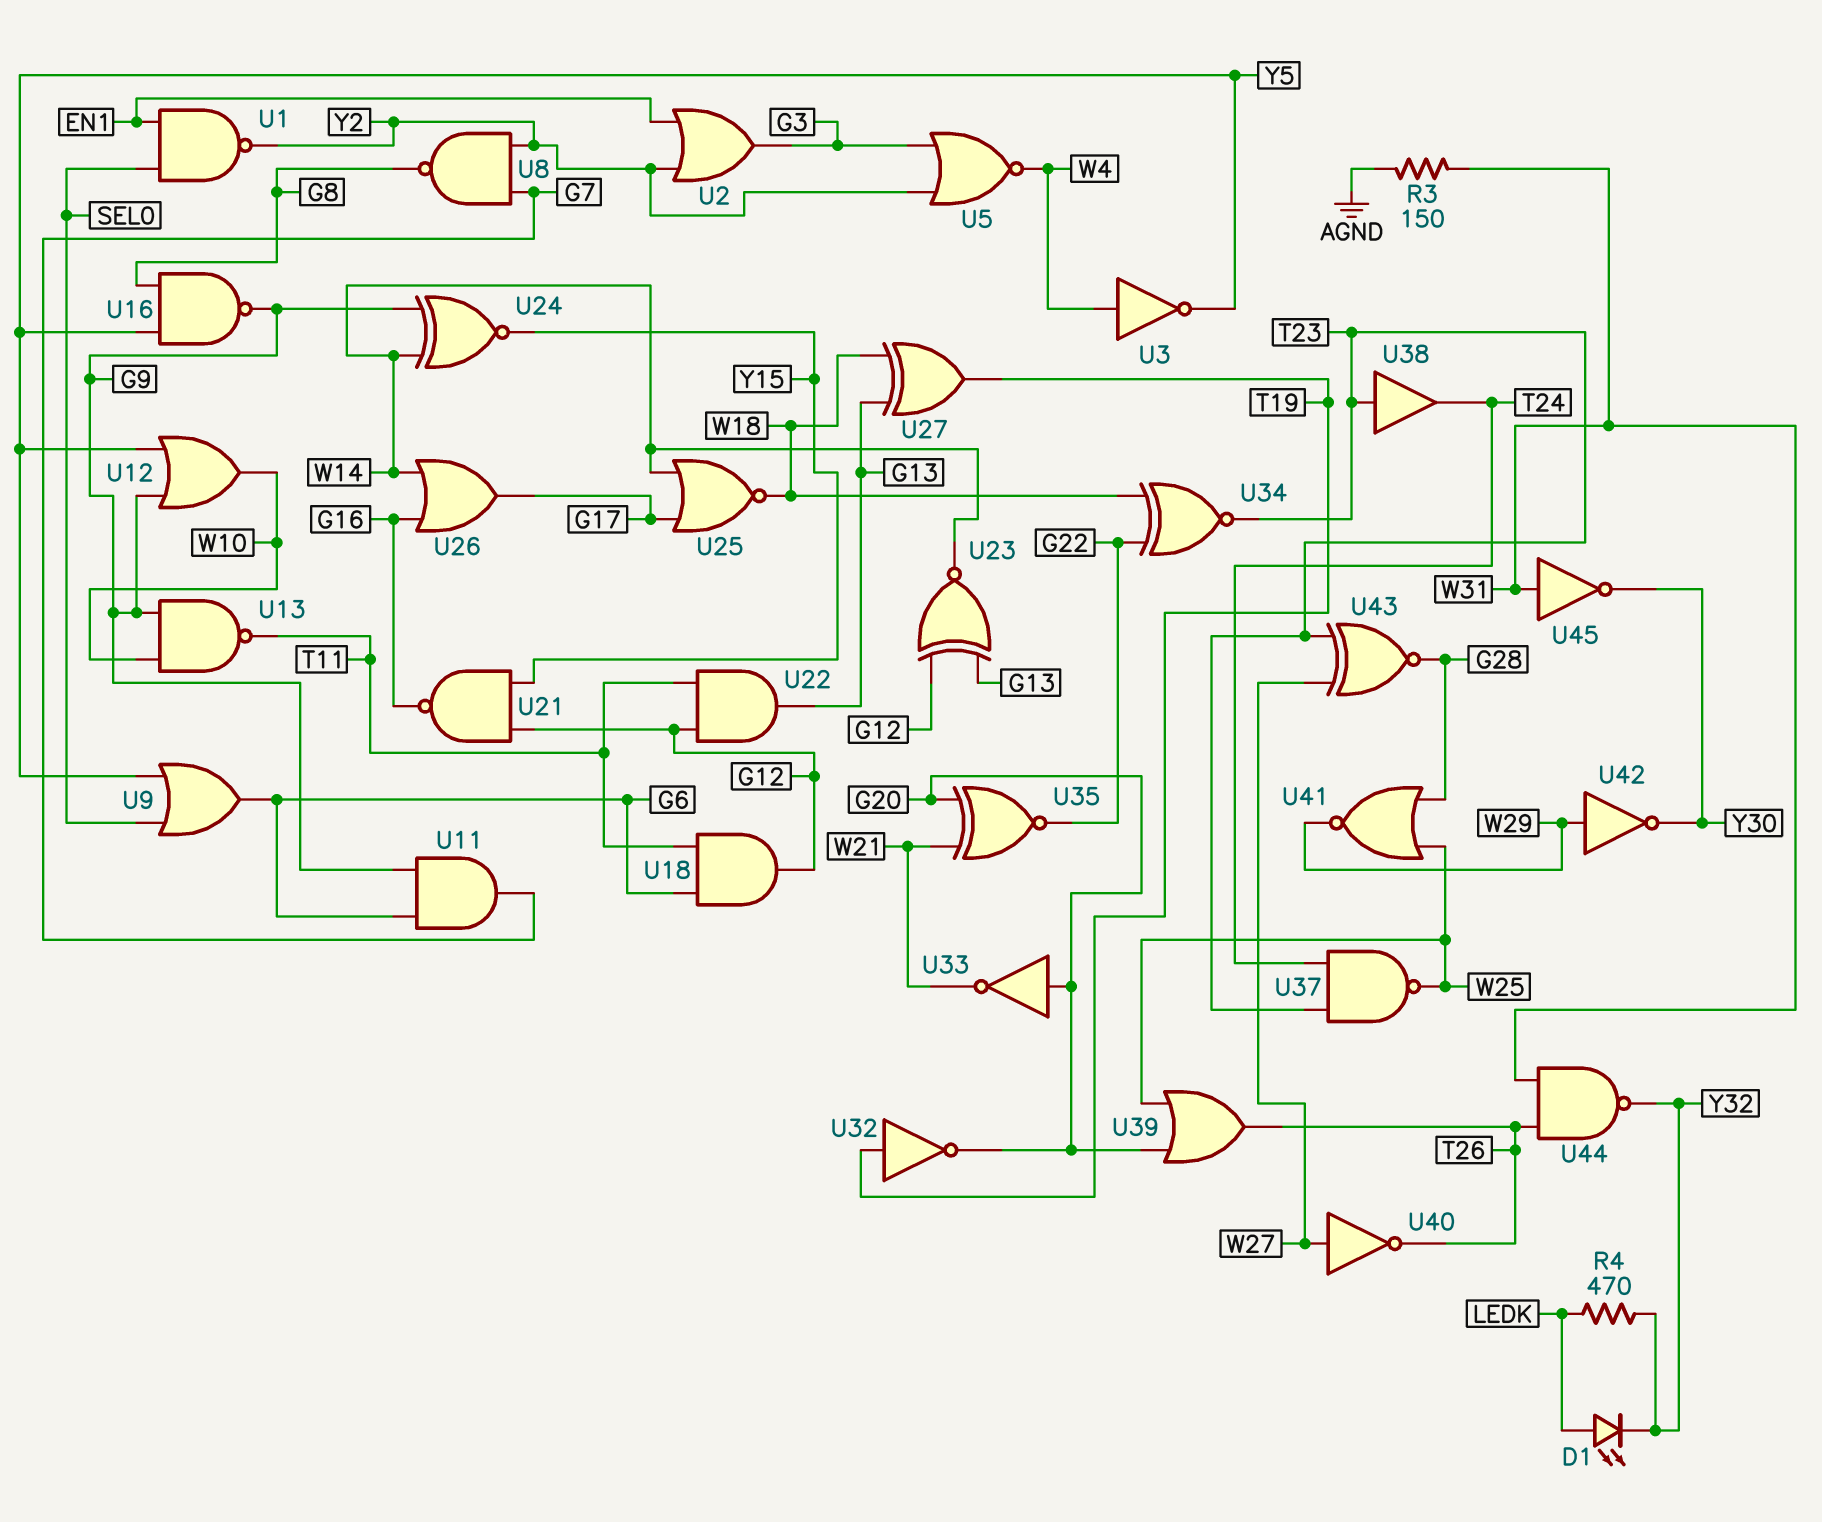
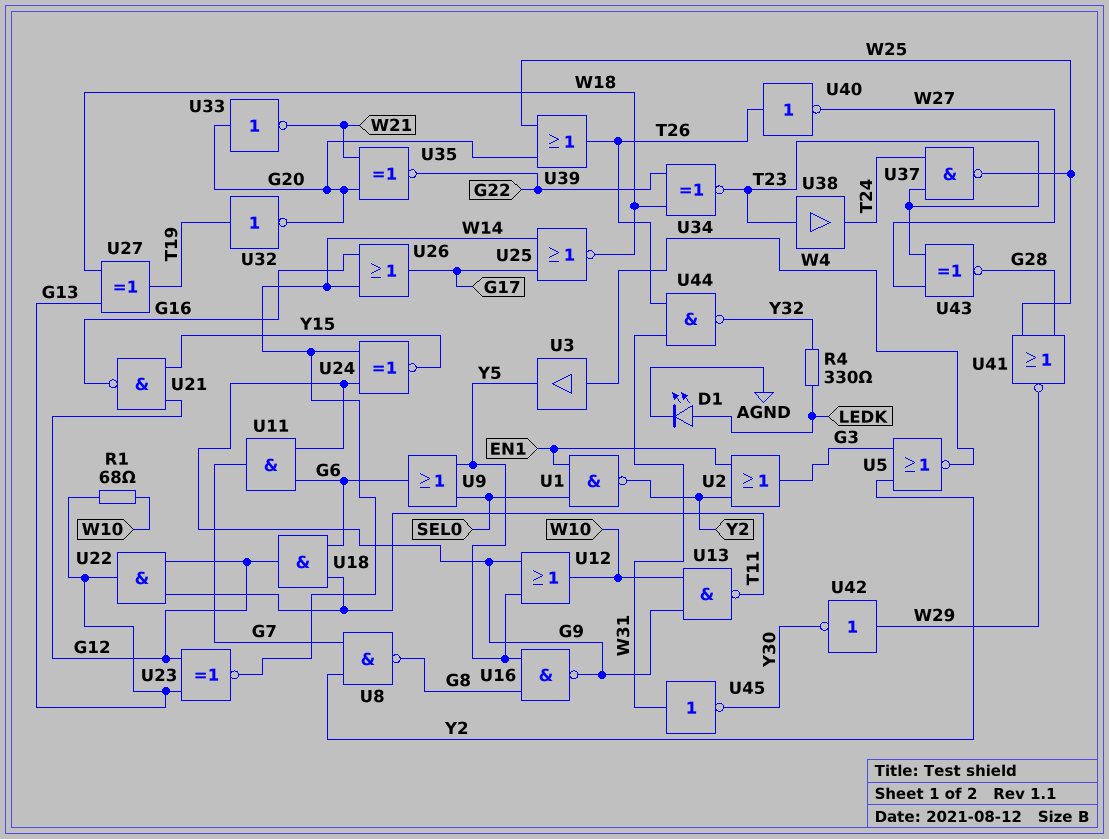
D1: LED (A LEDK, K Y32) -> LED (A LEDK, K AGND)
R1: none -> 68 (G13, W10)
R3: 150 (AGND, W31) -> none
R4: 470 (LEDK, Y32) -> 330 (LEDK, Y32)
U3: NOT (in W4, out Y5) -> buffer (in W4, out Y5)
U40: NOT (in W27, out T26) -> NOT (in T26, out W27)

